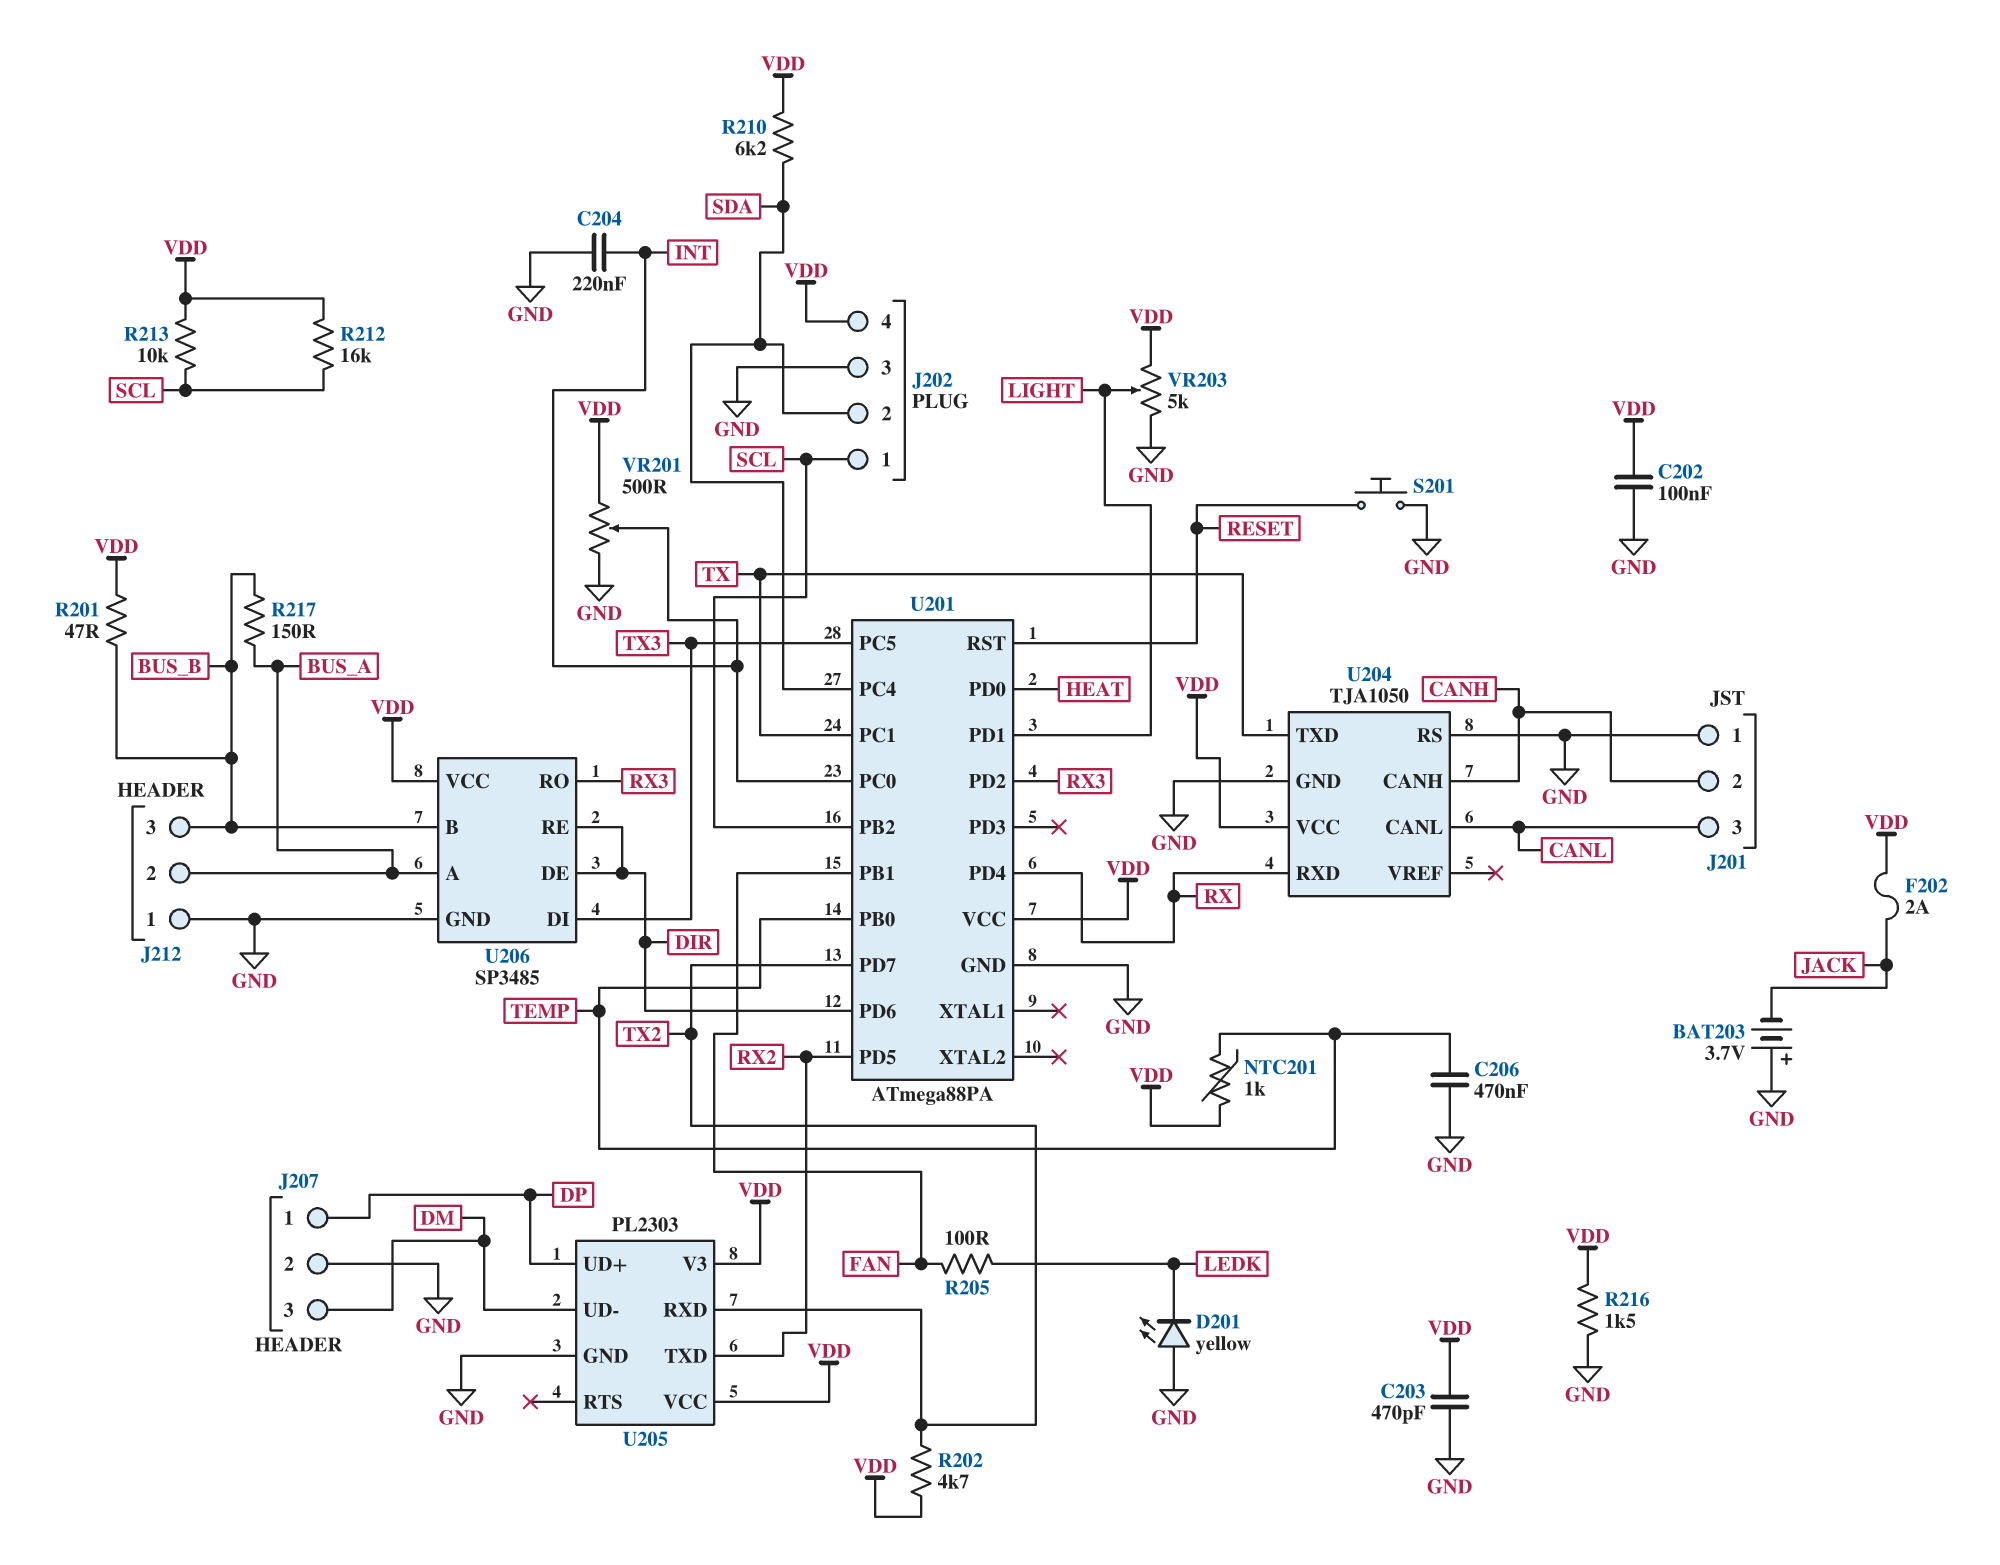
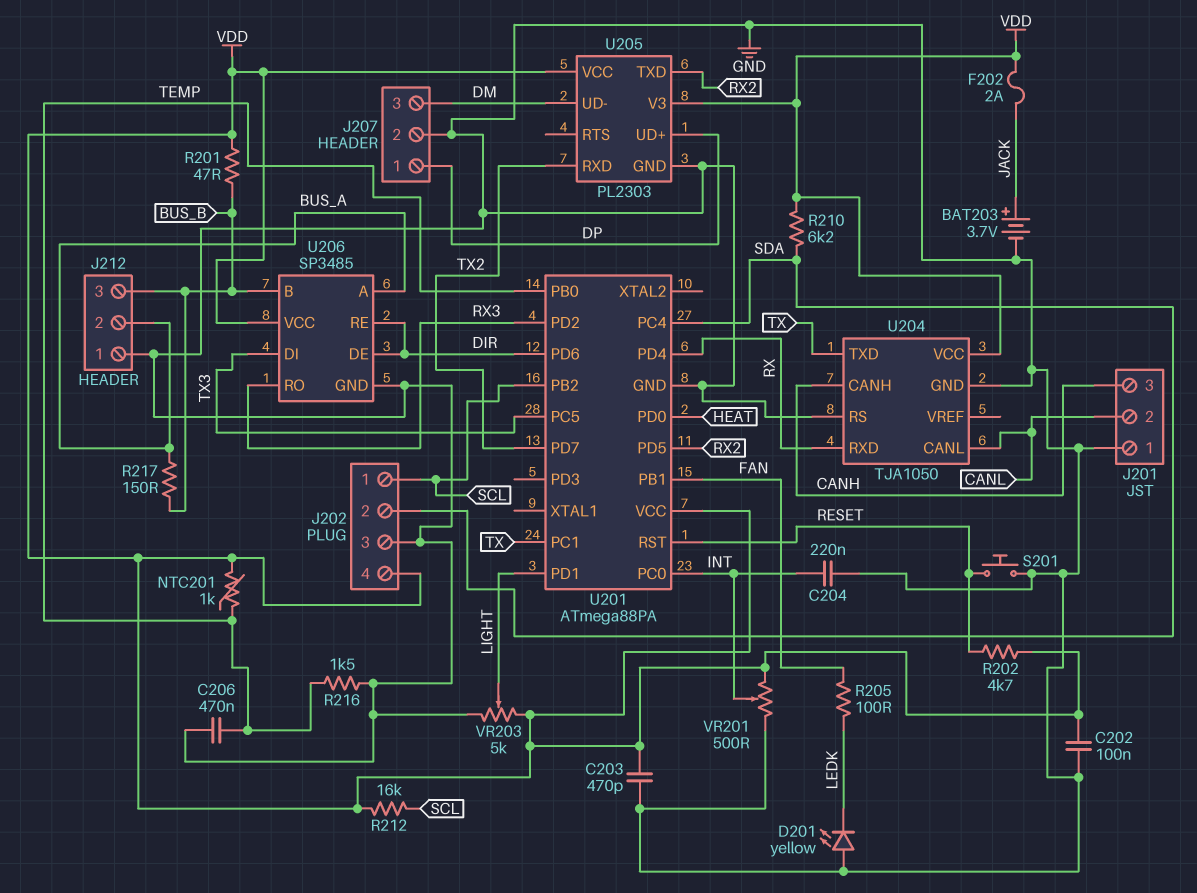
BAT203: 3.7V (plus GND, minus JACK) -> 3.7V (plus JACK, minus GND)
J201 pin 2: CANH -> CANL
J201 pin 3: CANL -> CANH
R202: 4.7k (TX2, VDD) -> 4.7k (RESET, VDD)
R213: 10k (SCL, VDD) -> none
R216: 1.5k (GND, VDD) -> 1.5k (GND, TEMP)

